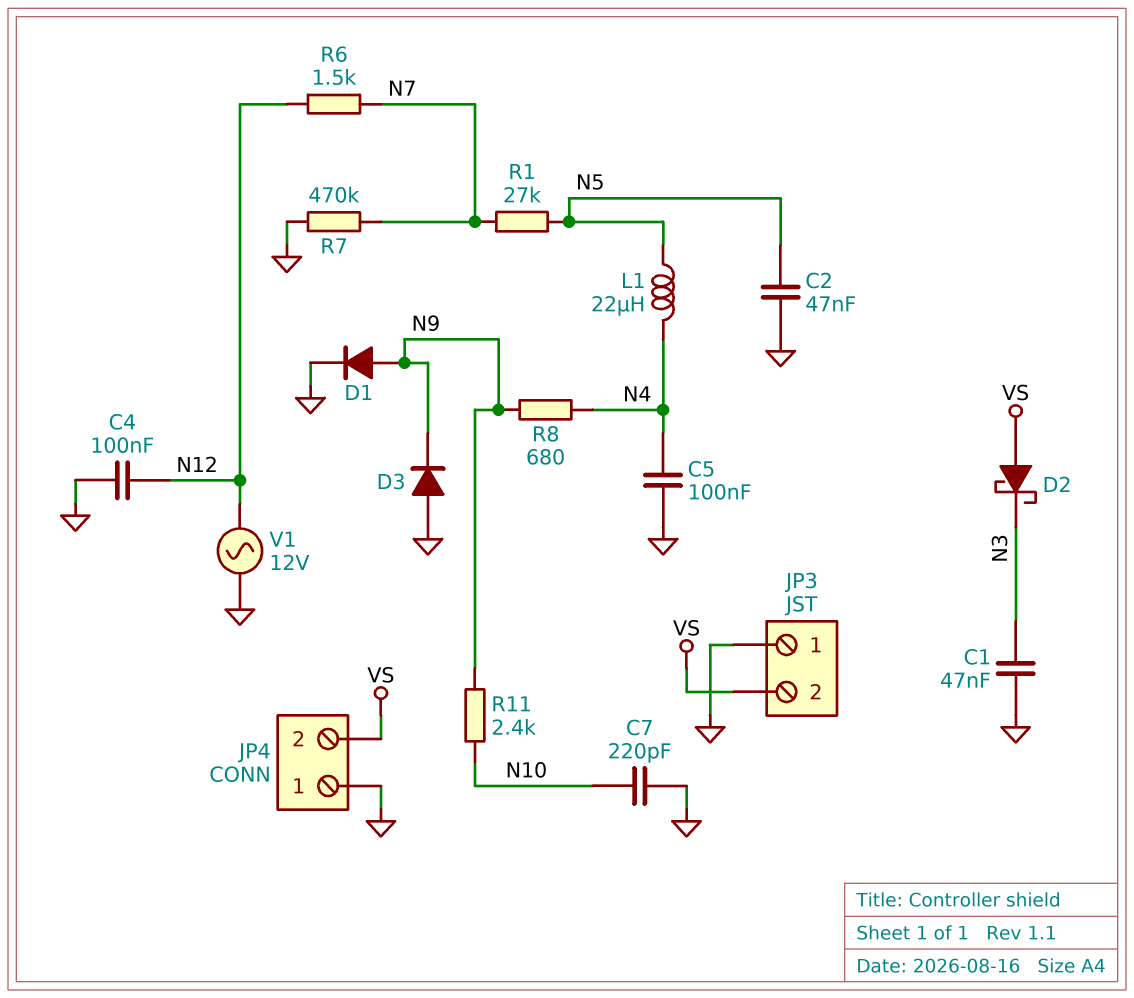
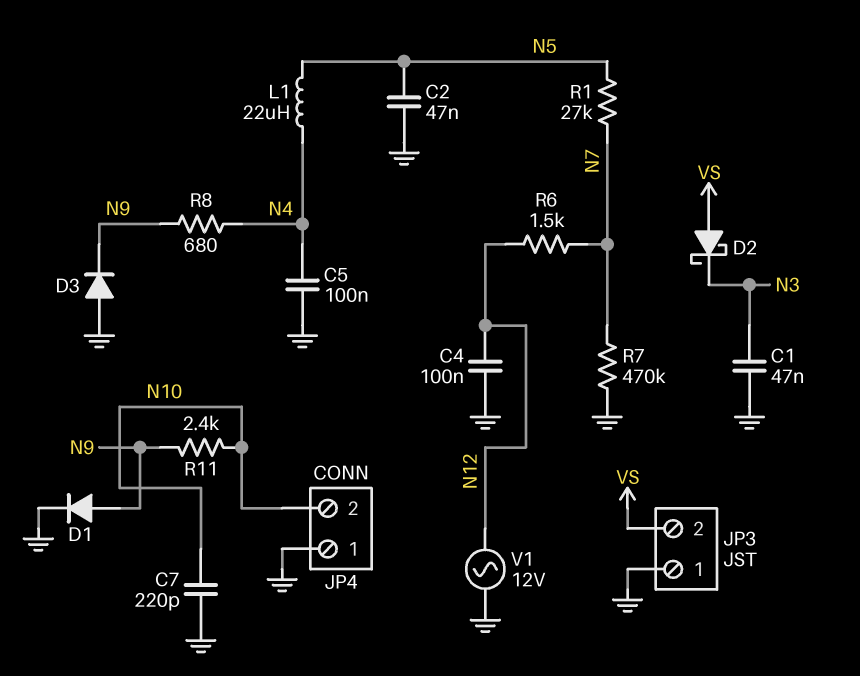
JP4 pin 2: VS -> N10

